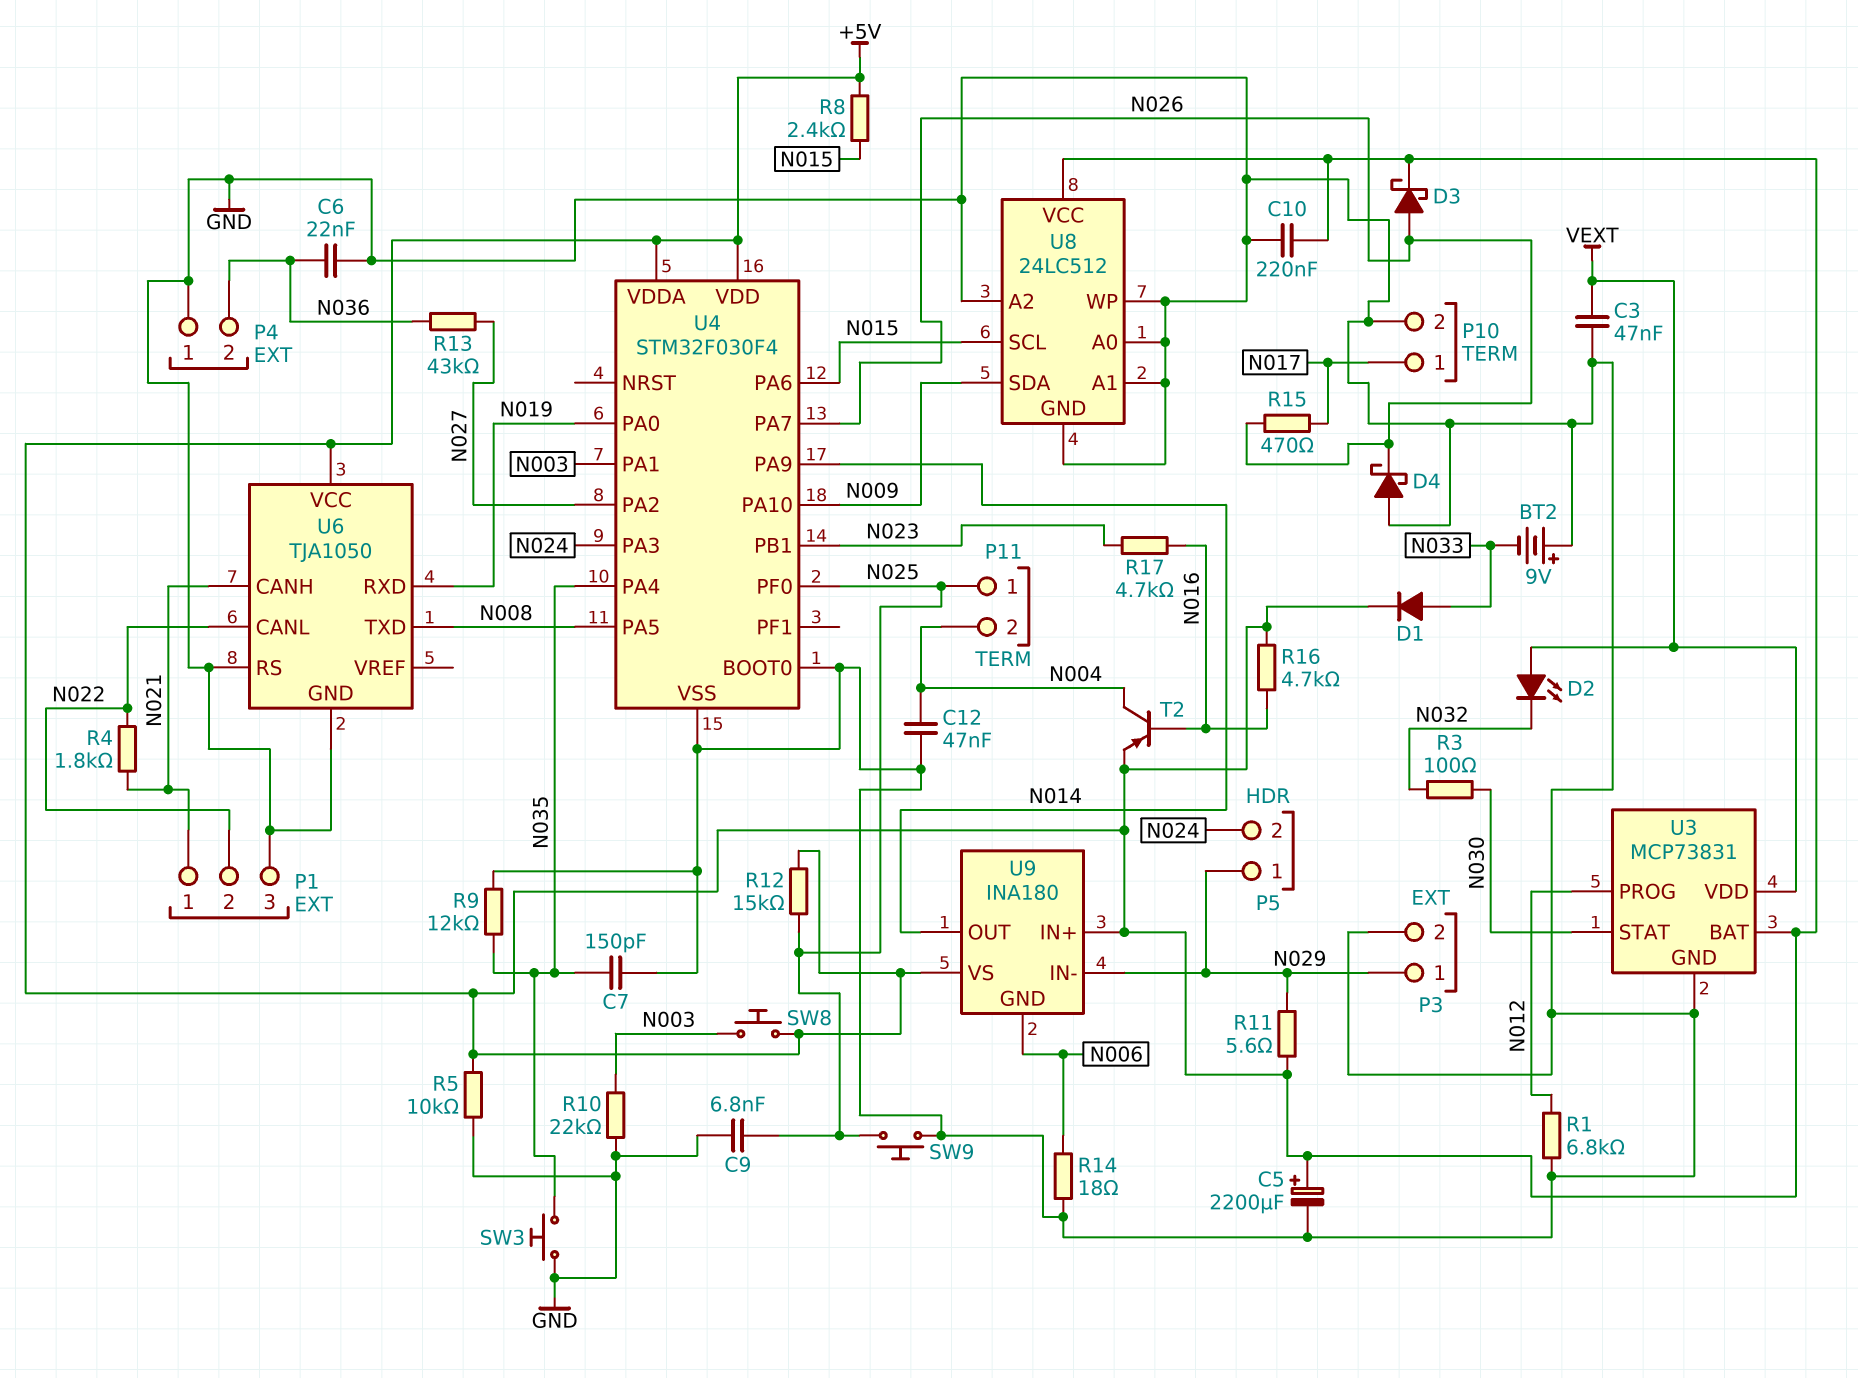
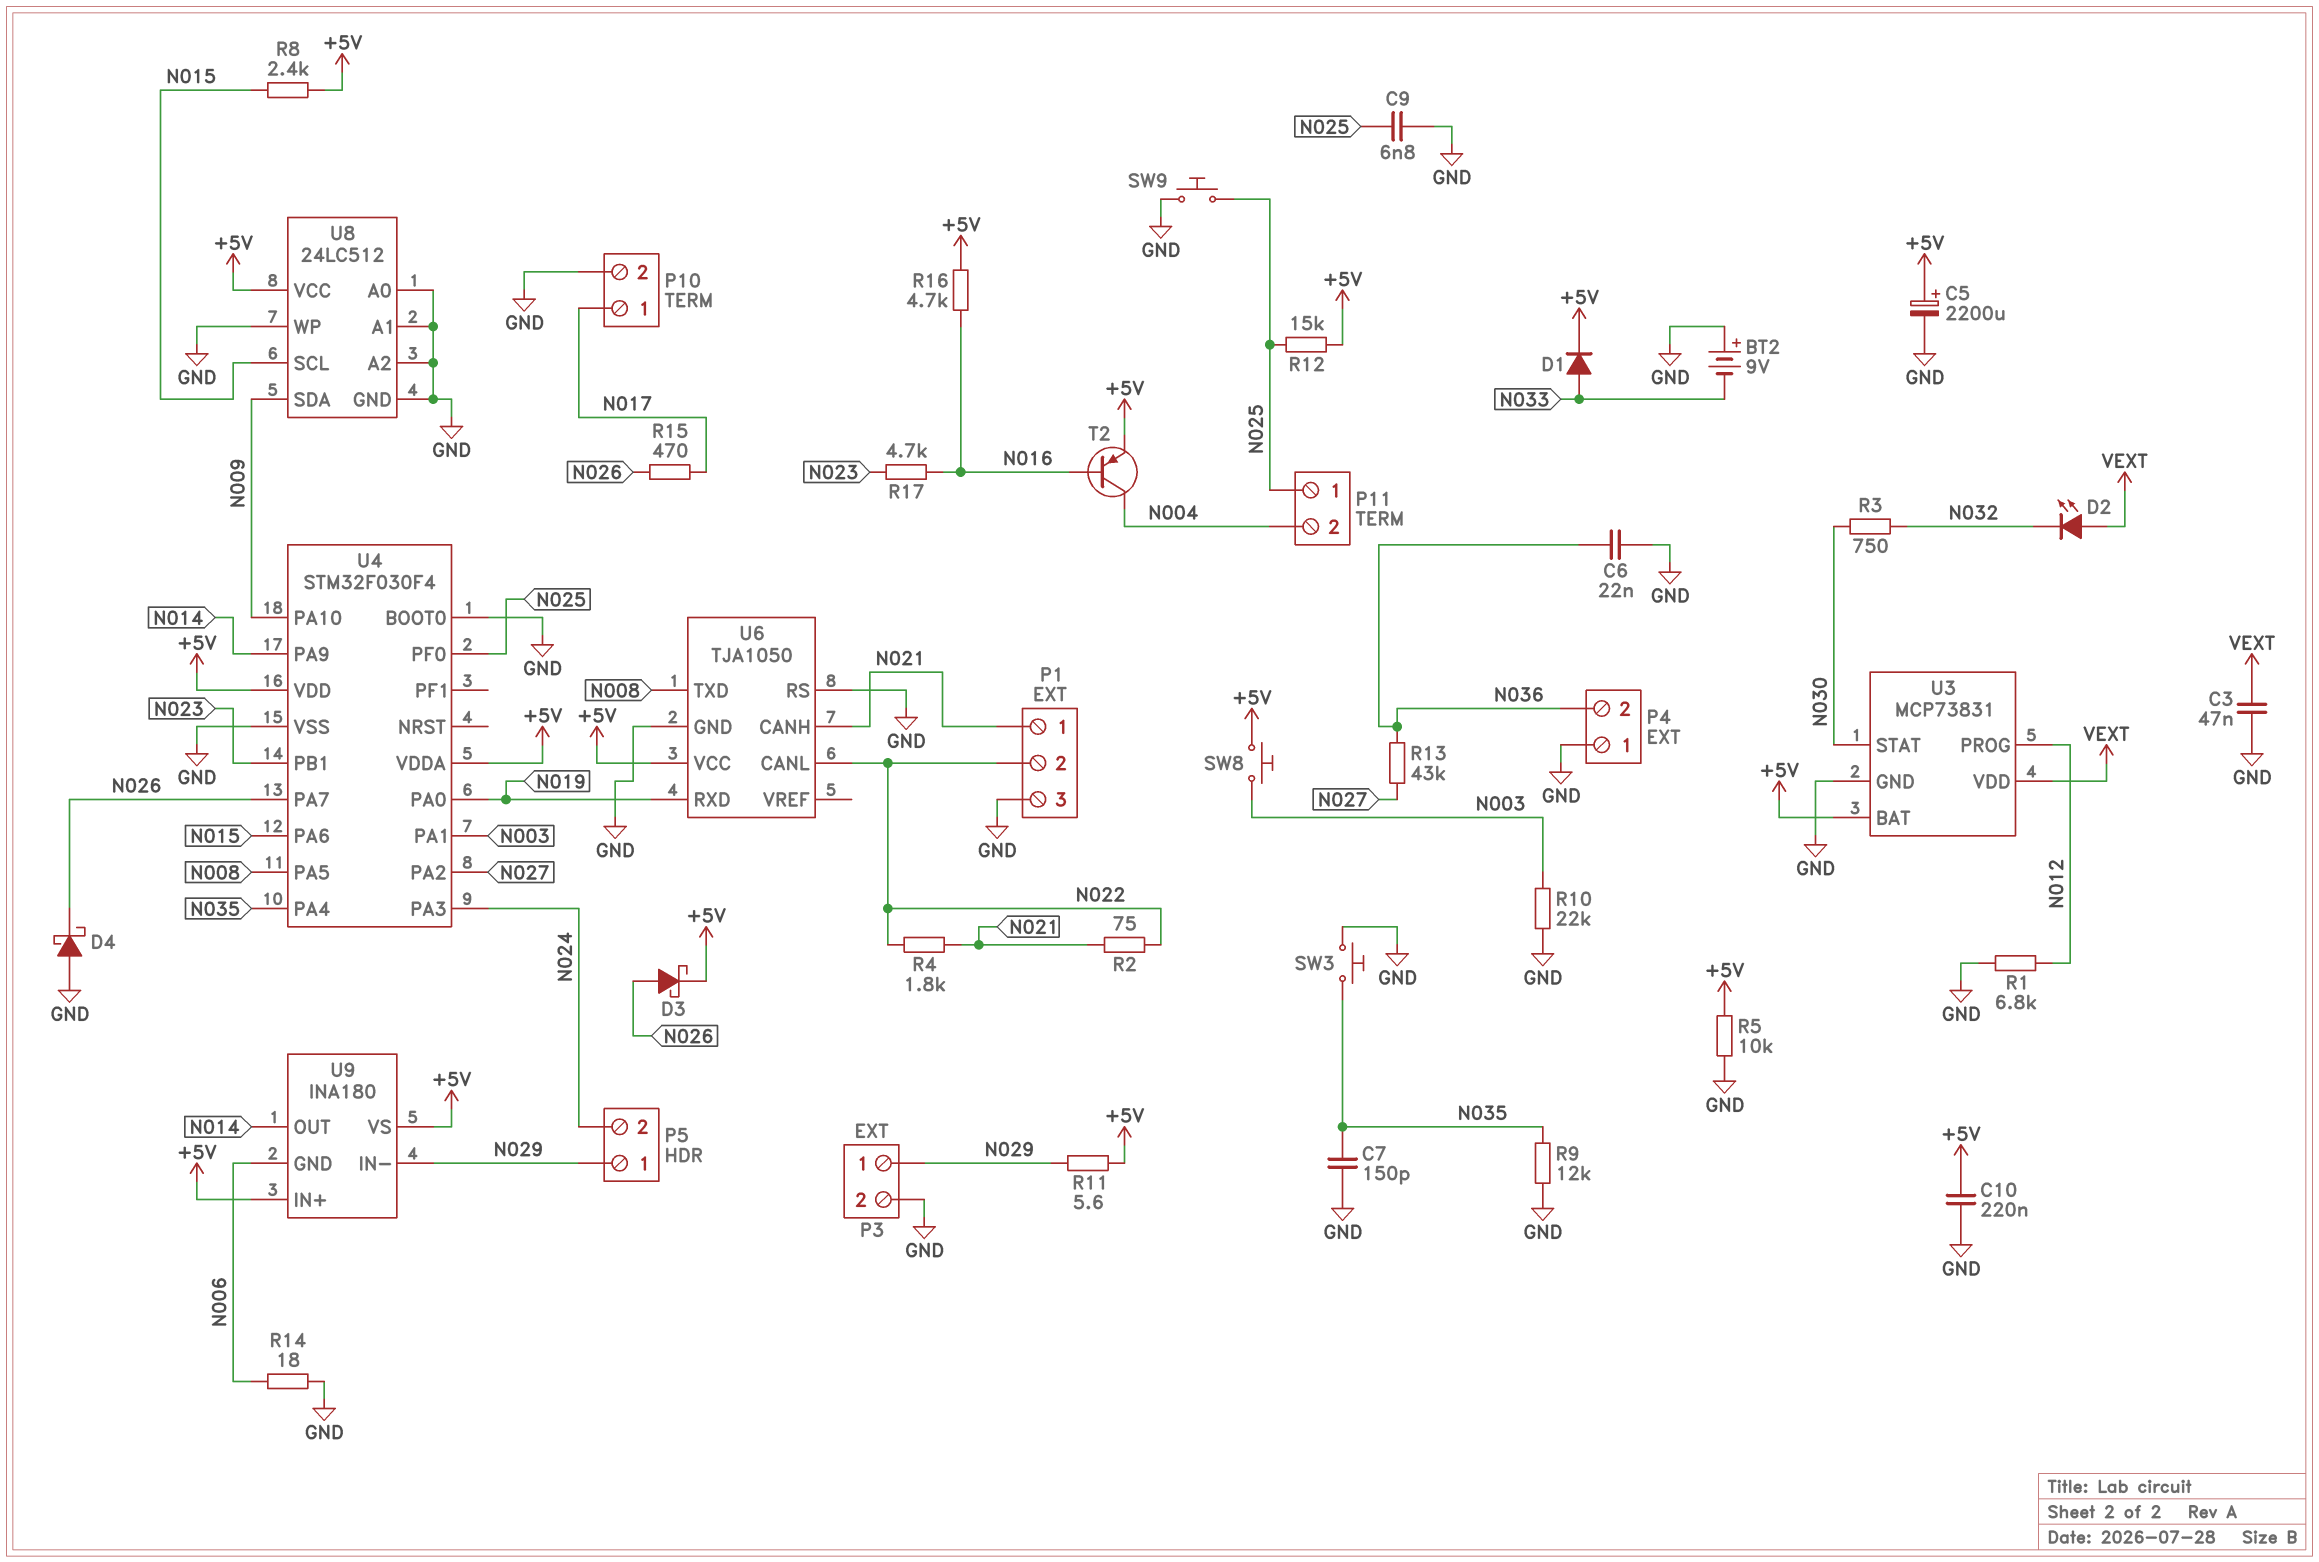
C12: 47nF (GND, N004) -> none
R2: none -> 75 (N021, N022)
R3: 100 (N030, N032) -> 750 (N030, N032)

